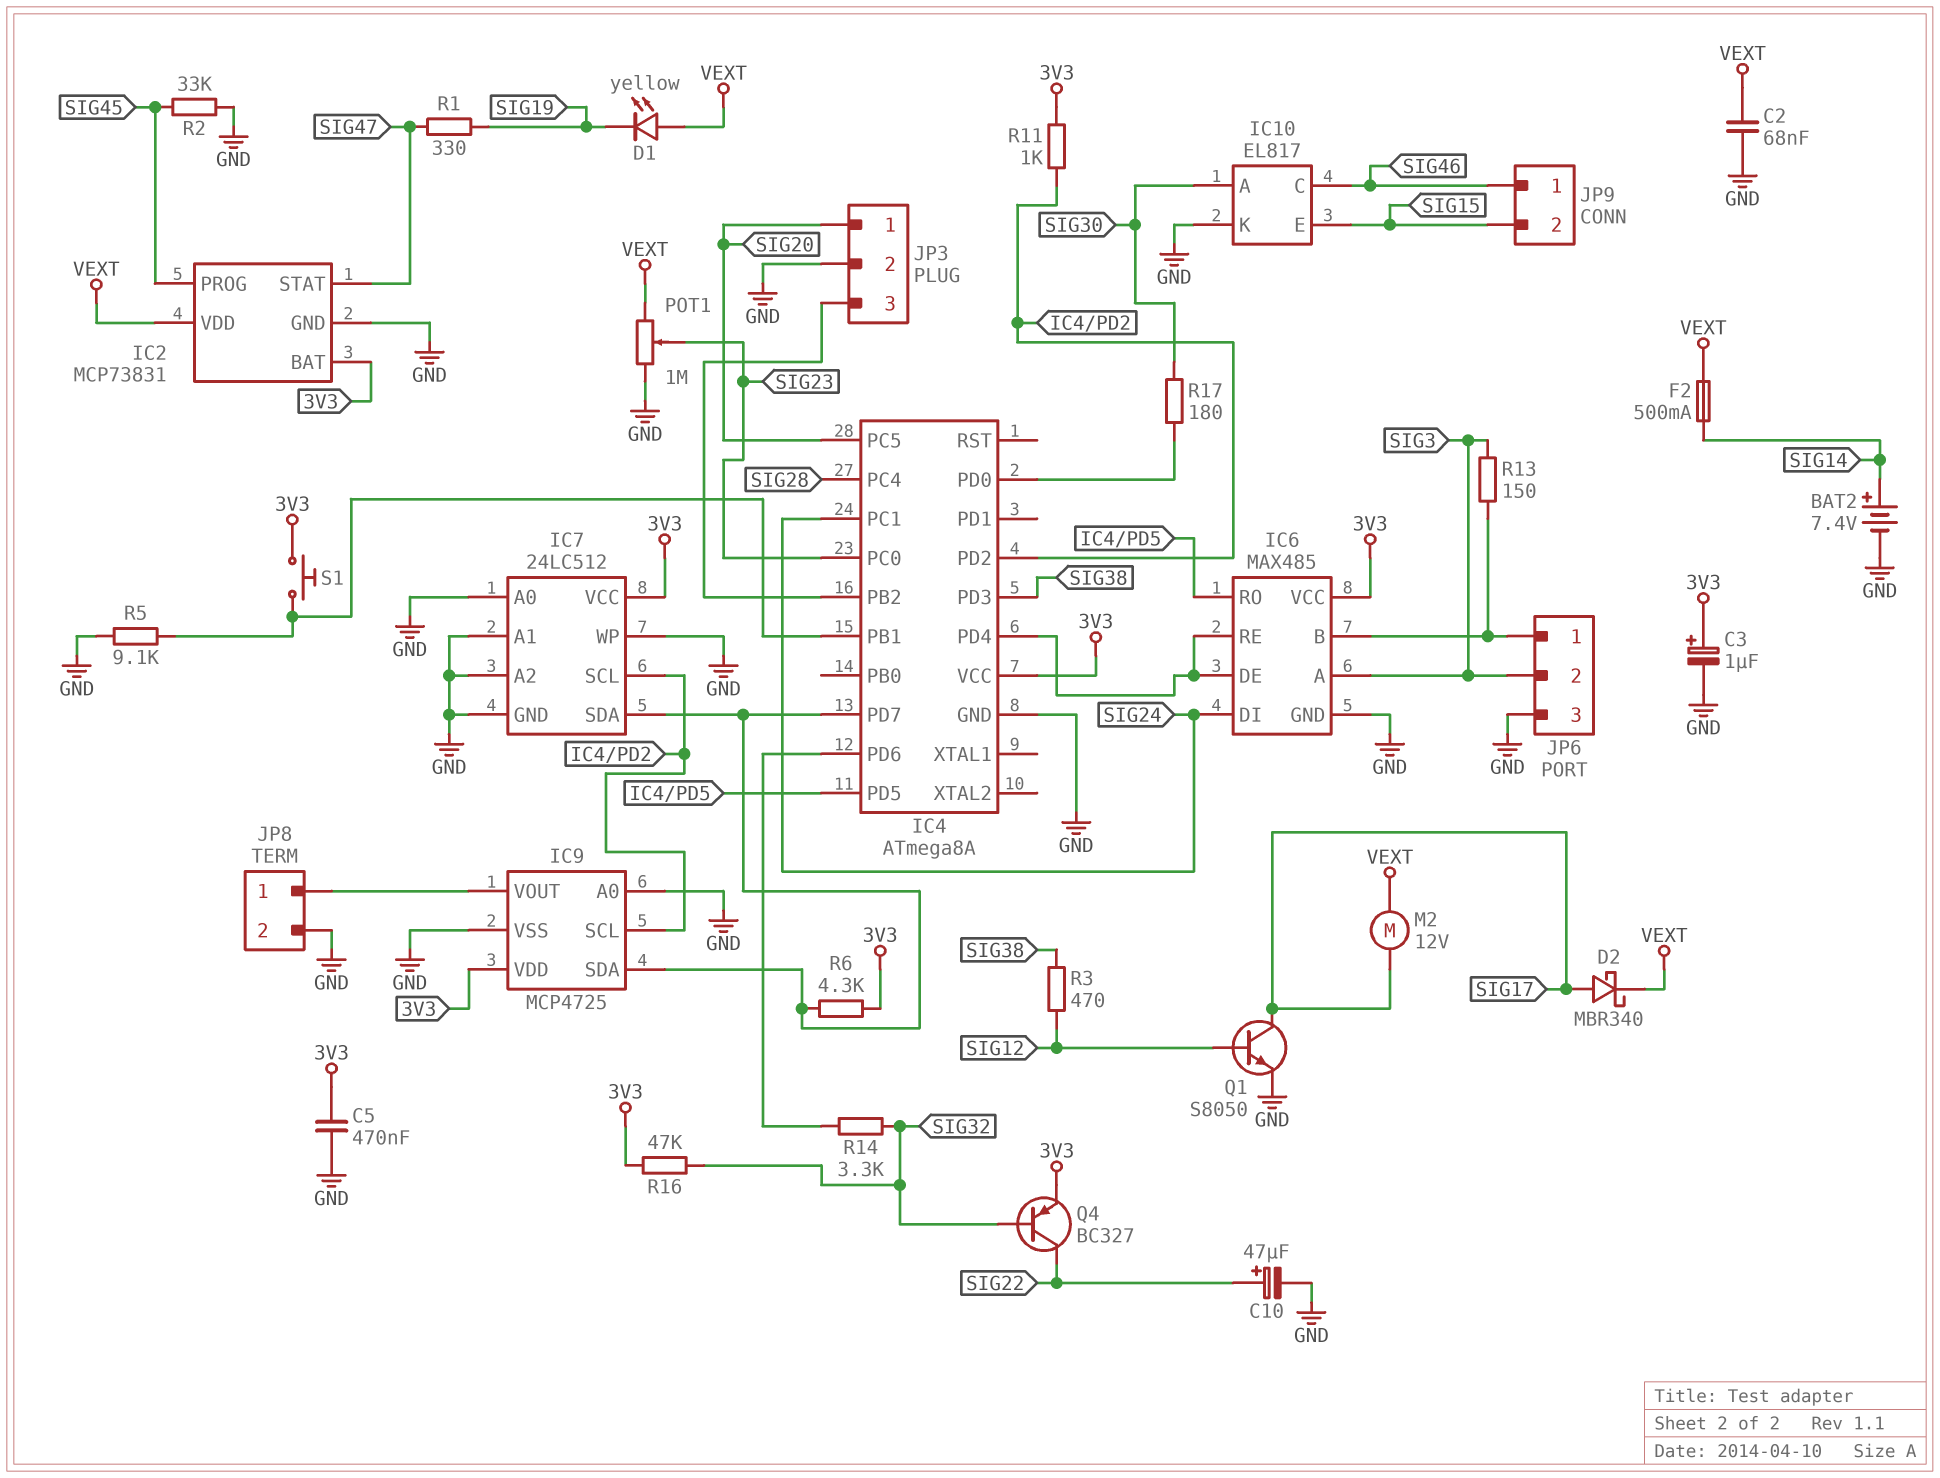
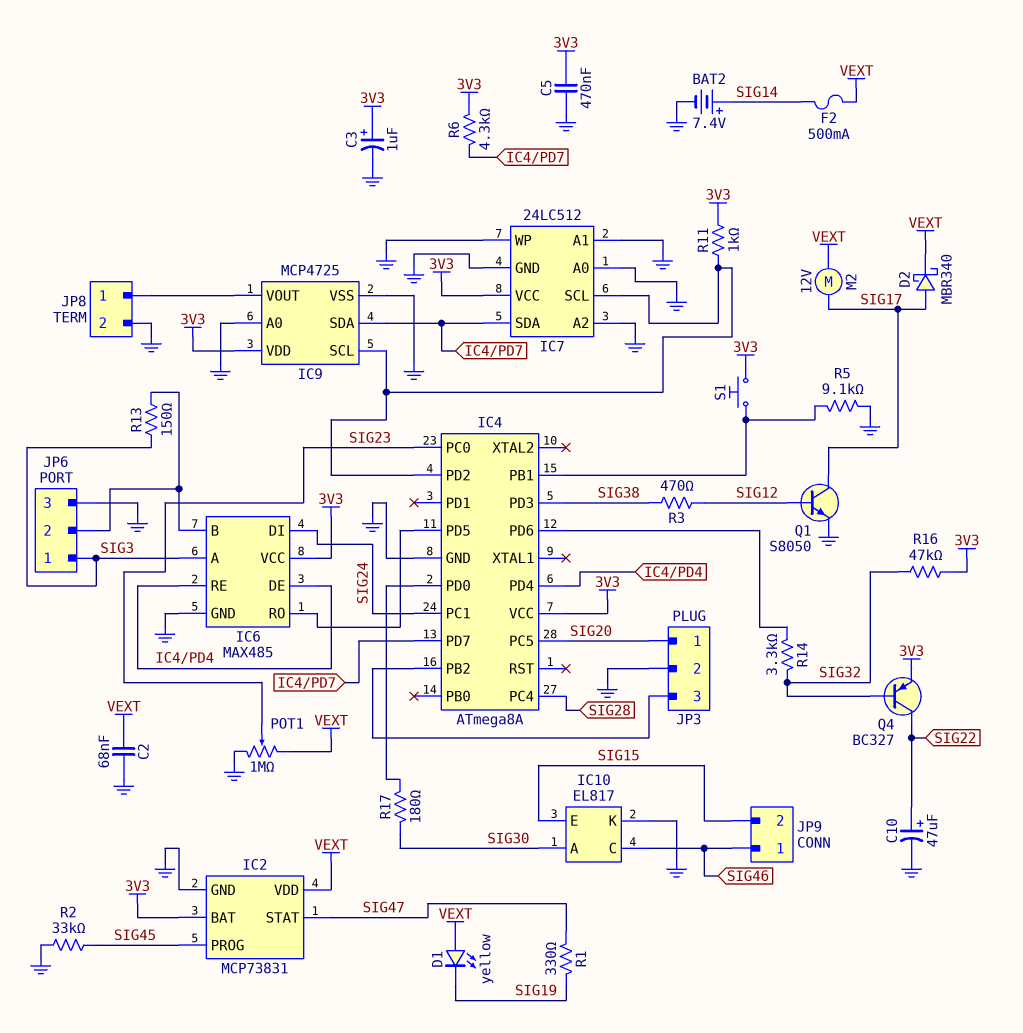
JP6 pin 1: IC6/B -> SIG3
JP6 pin 2: SIG3 -> IC6/B

